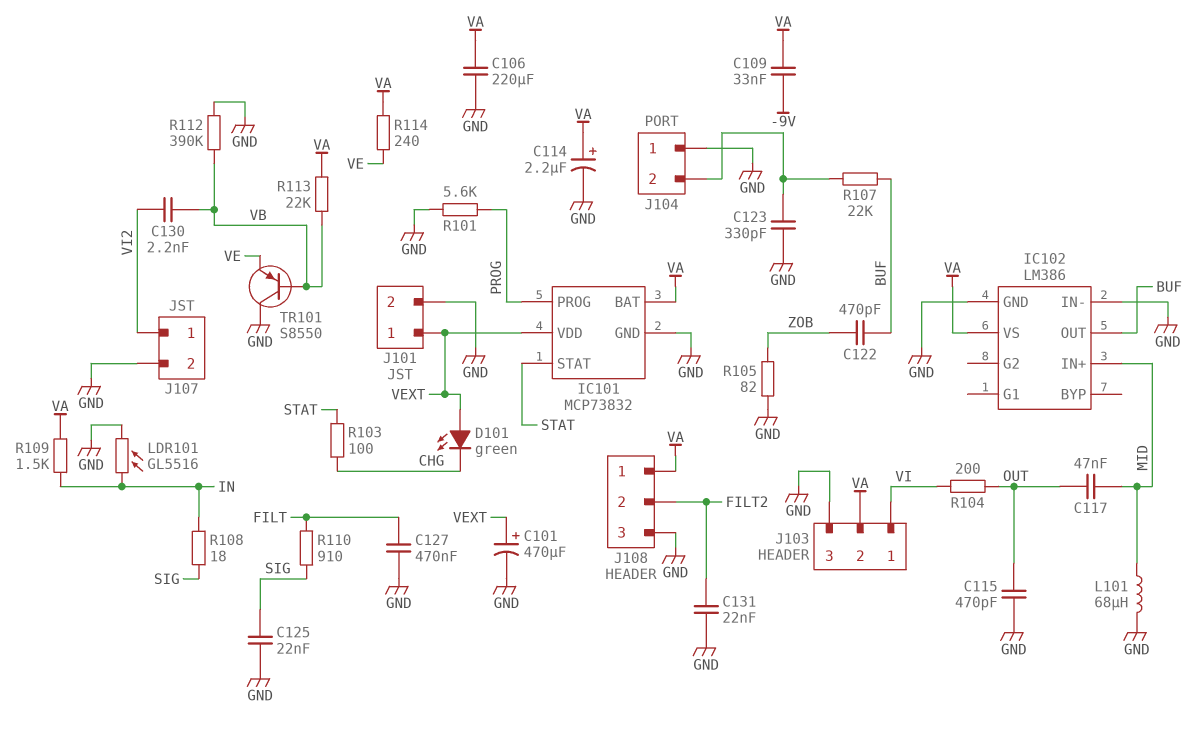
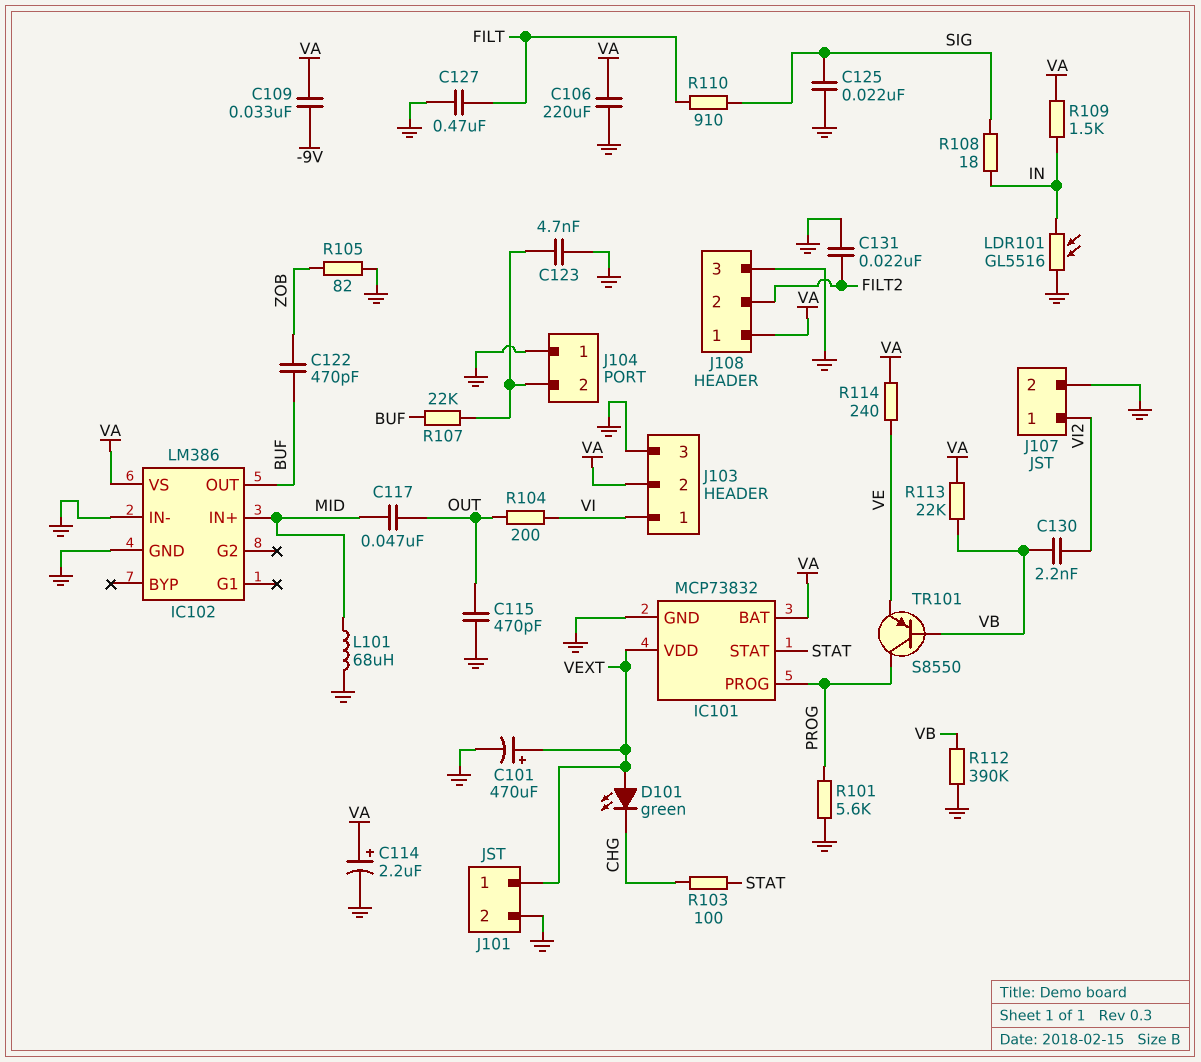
C123: 330pF (GND, J104/2) -> 4.7nF (GND, J104/2)
TR101: PNP S8550 (B VB, C GND, E VE) -> PNP S8550 (B VB, C PROG, E VE)

